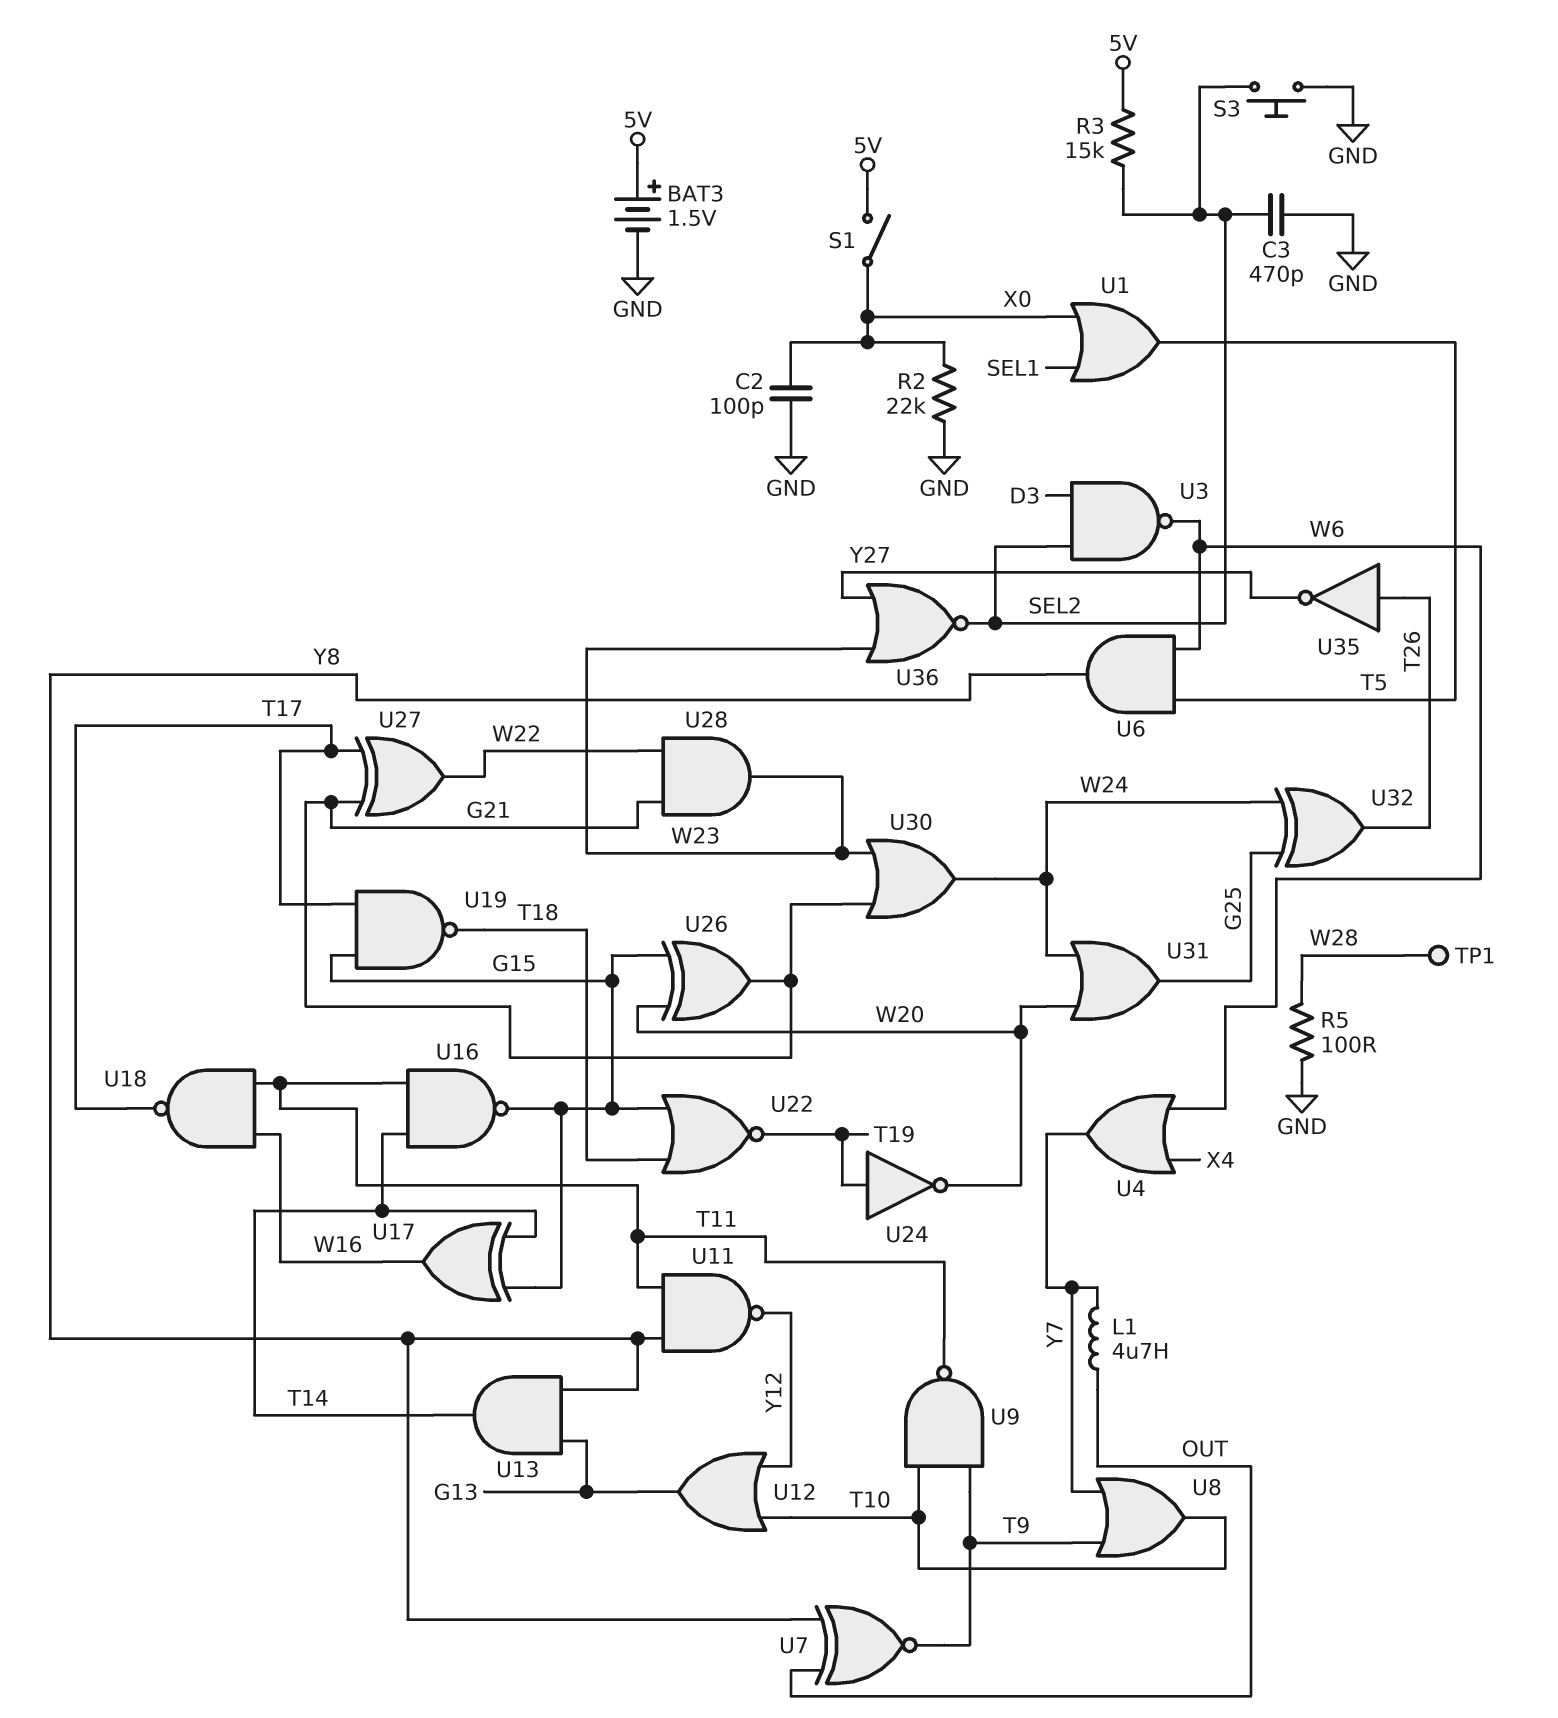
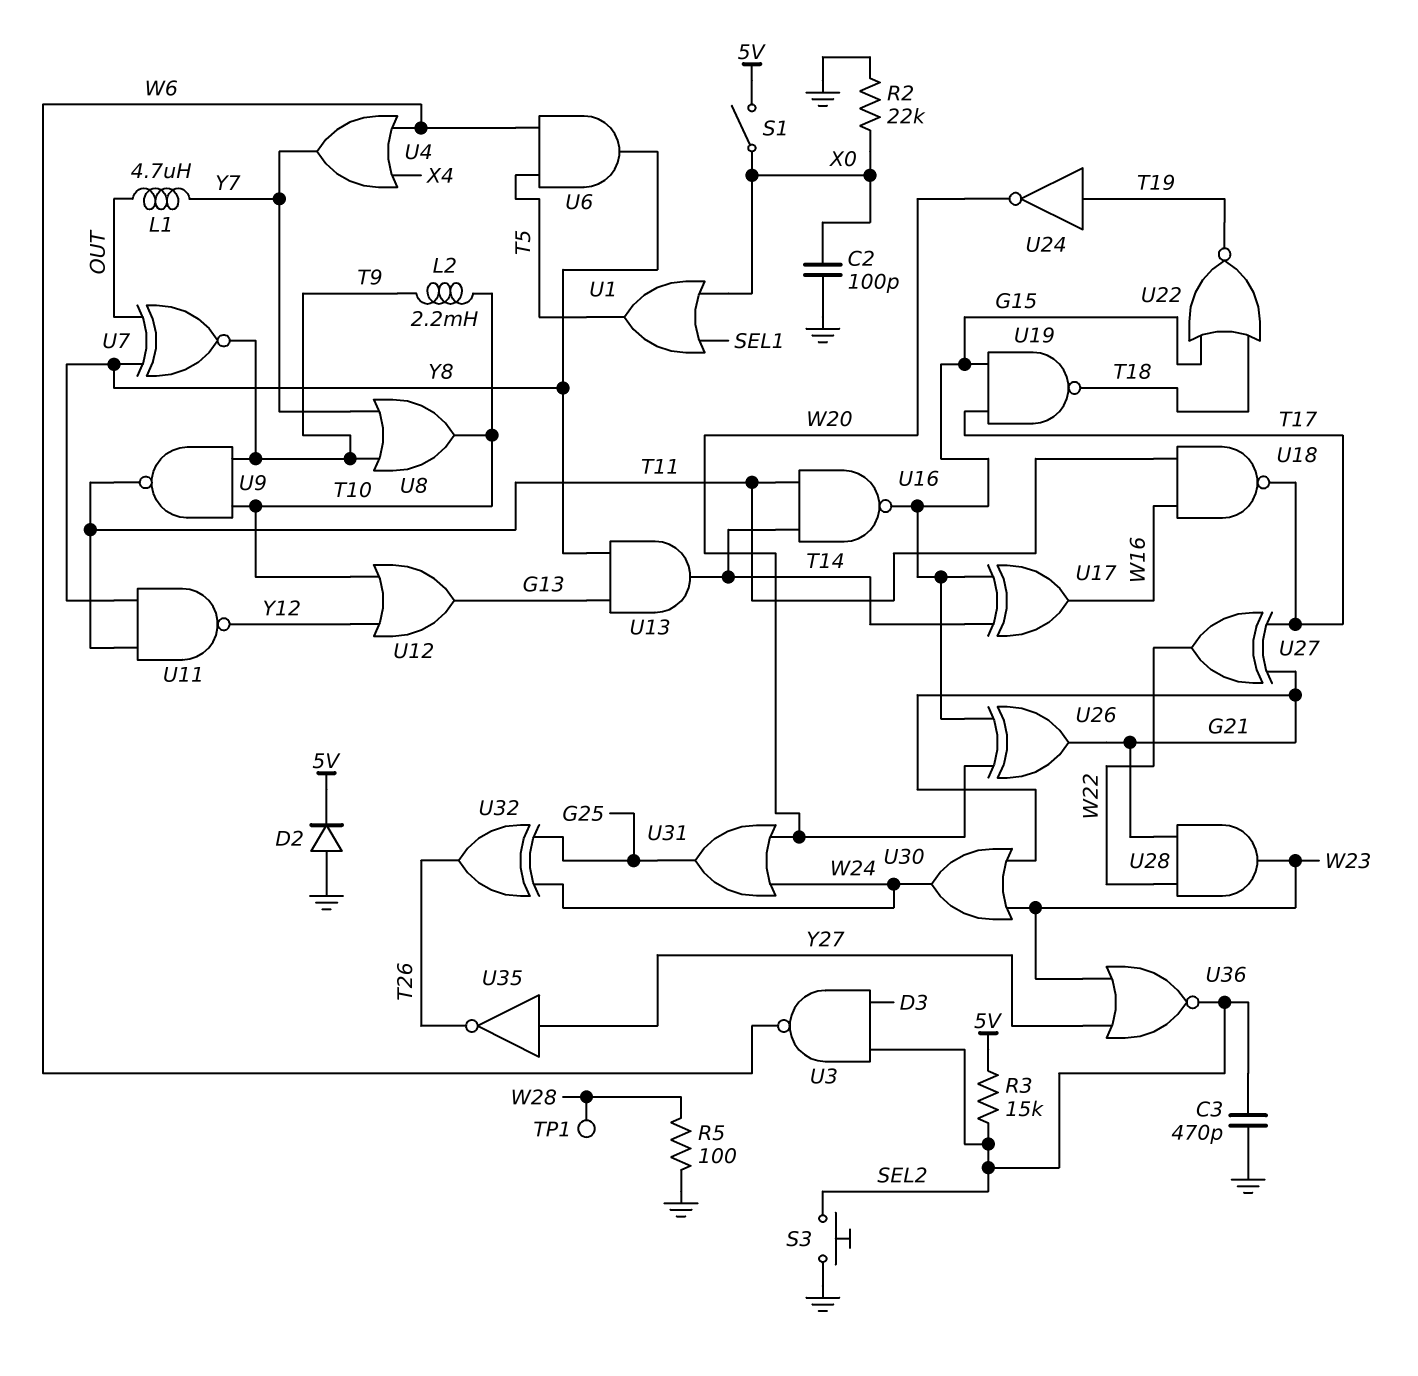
BAT3: 1.5V (plus 5V, minus GND) -> none
D2: none -> diode (A GND, K 5V)
L2: none -> 2.2mH (T9, T10)
U35: NOT (in T26, out Y27) -> NOT (in Y27, out T26)

